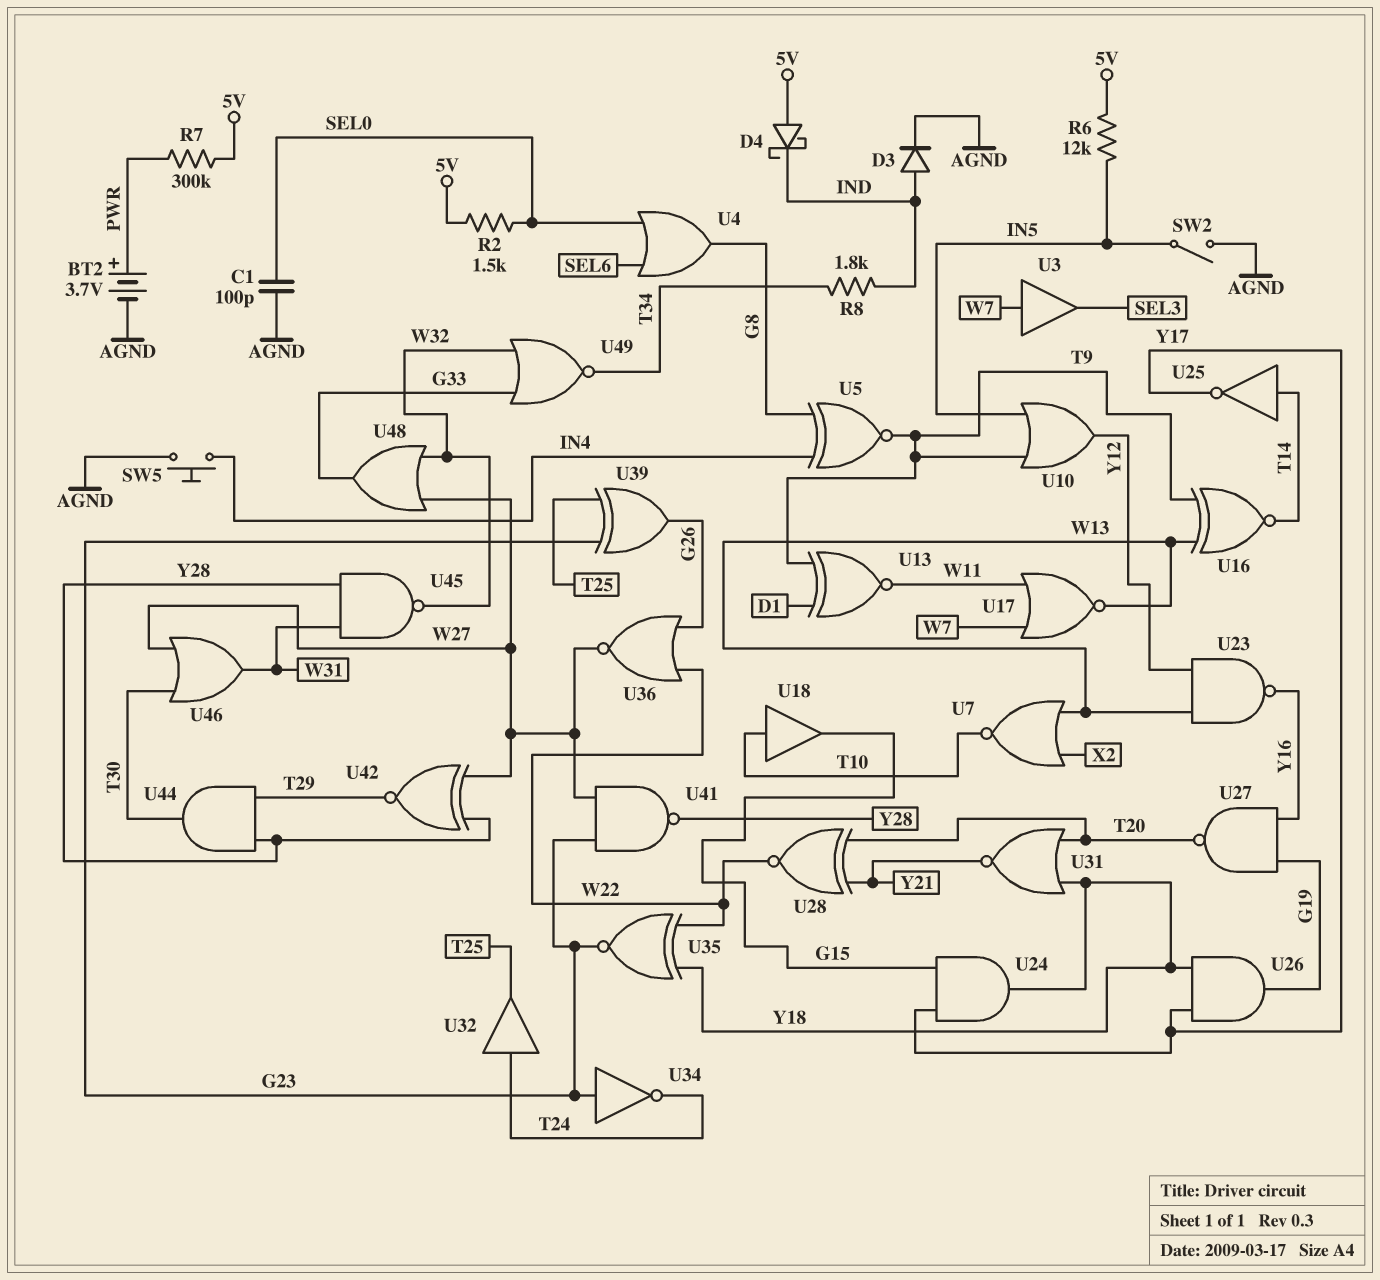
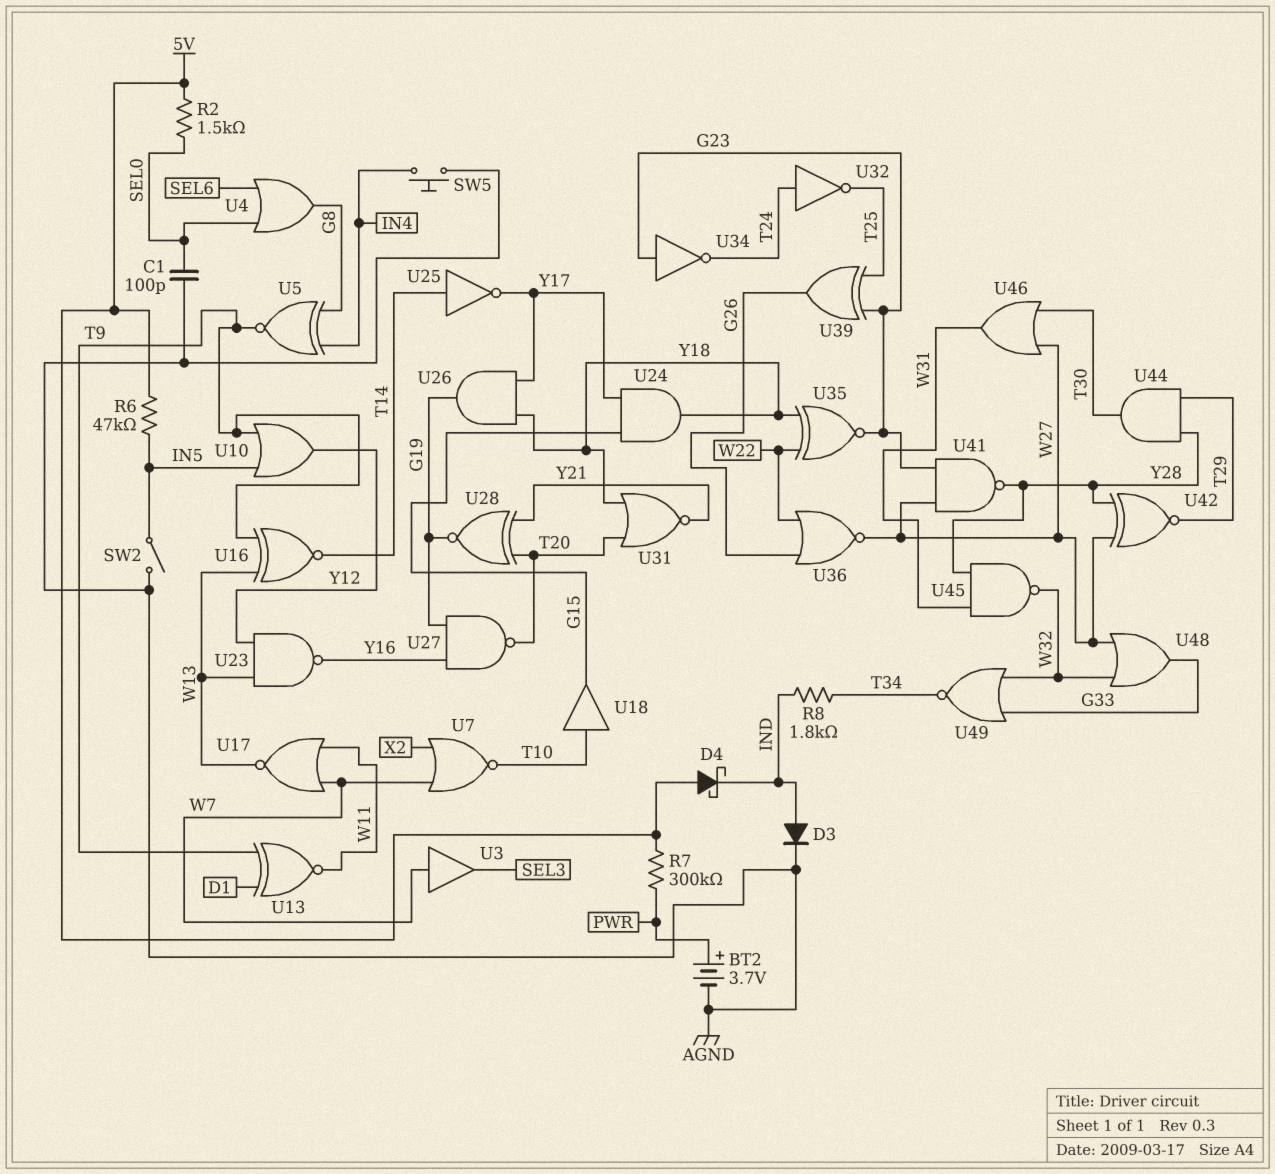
R6: 12k (5V, IN5) -> 47k (5V, IN5)
U7: NOR (in W13, in X2, out T10) -> NOR (in W7, in X2, out T10)
U28: XNOR (in T20, in Y21, out W22) -> XNOR (in T20, in Y21, out G19)
U32: buffer (in T24, out T25) -> NOT (in T24, out T25)

